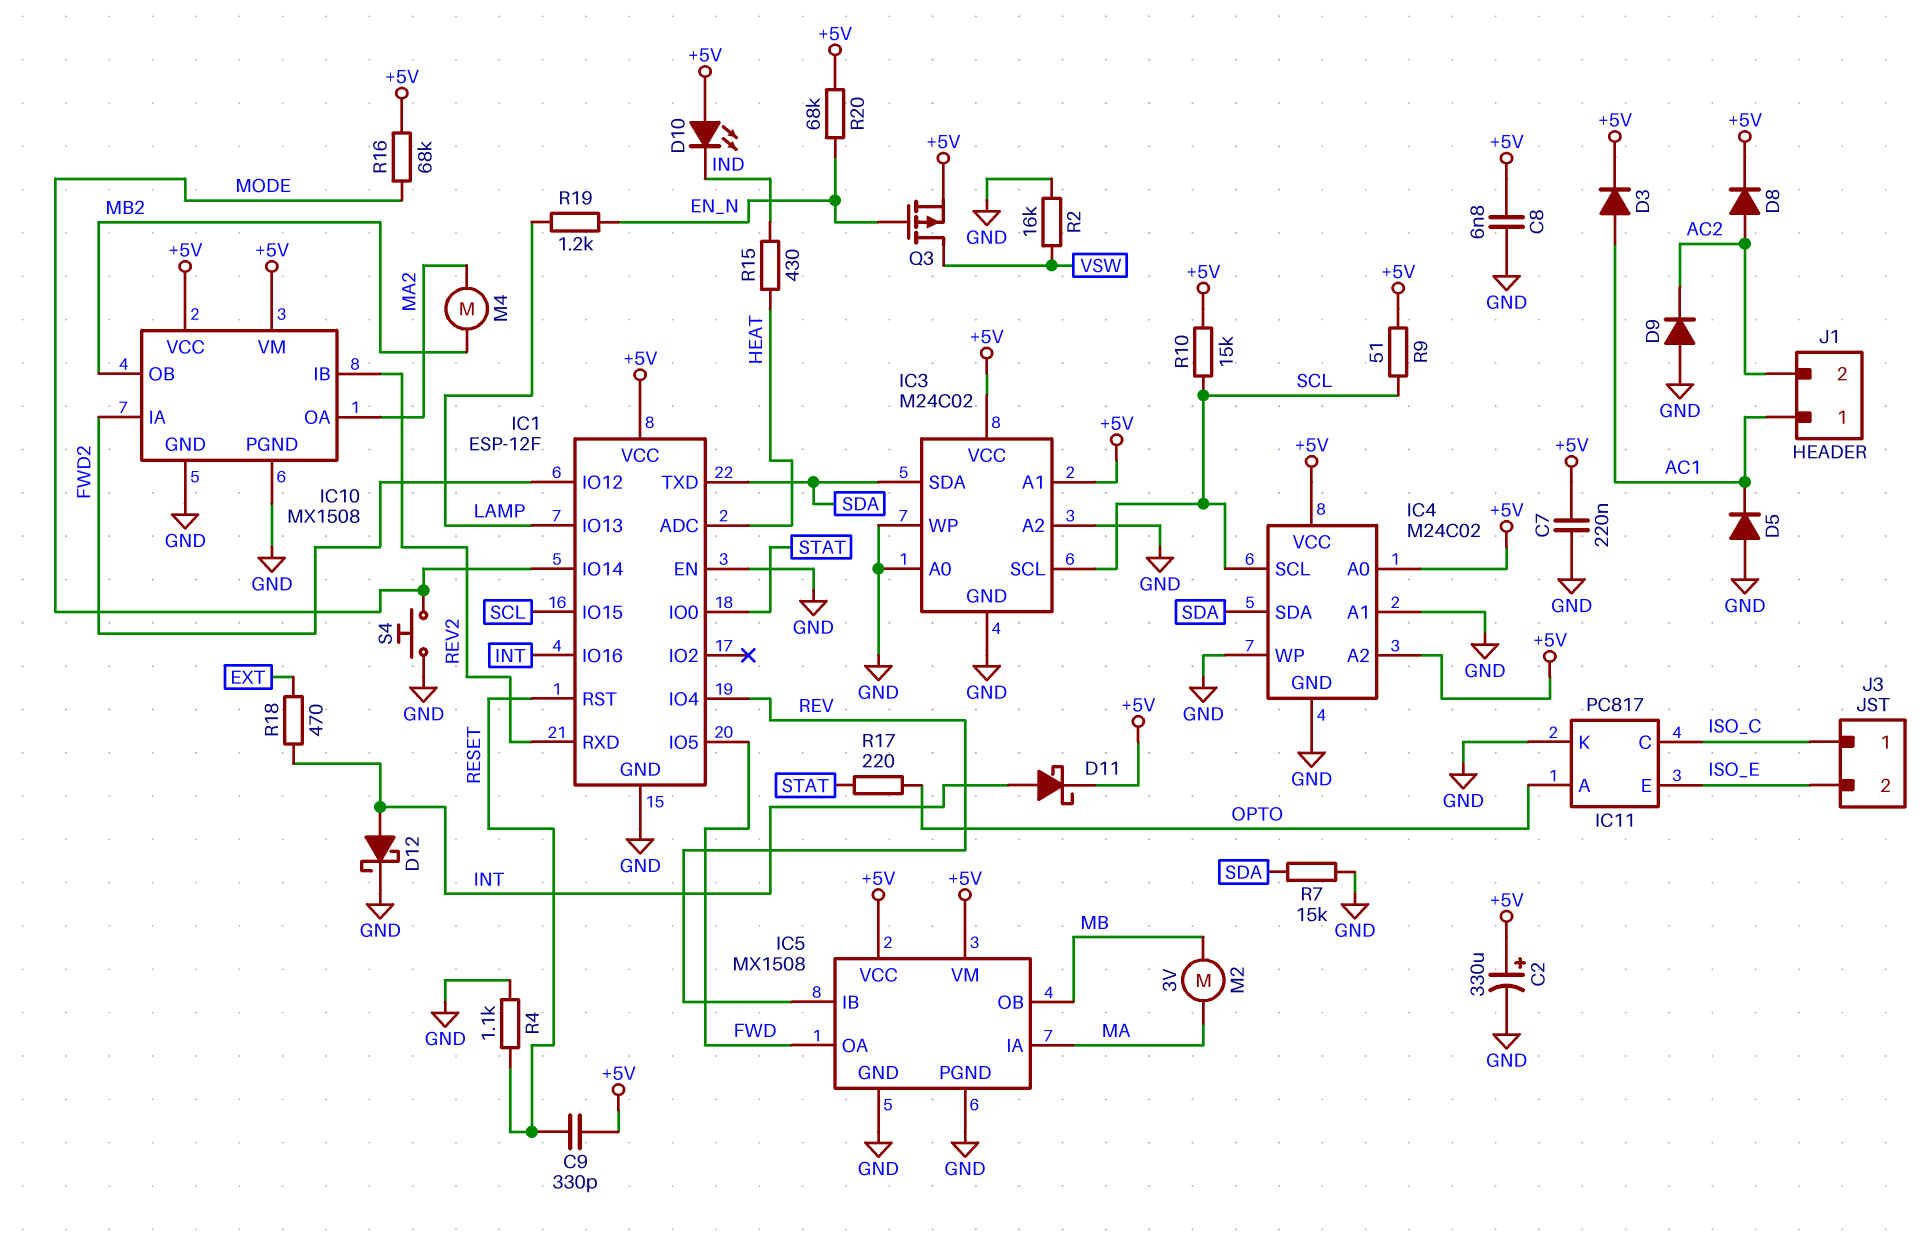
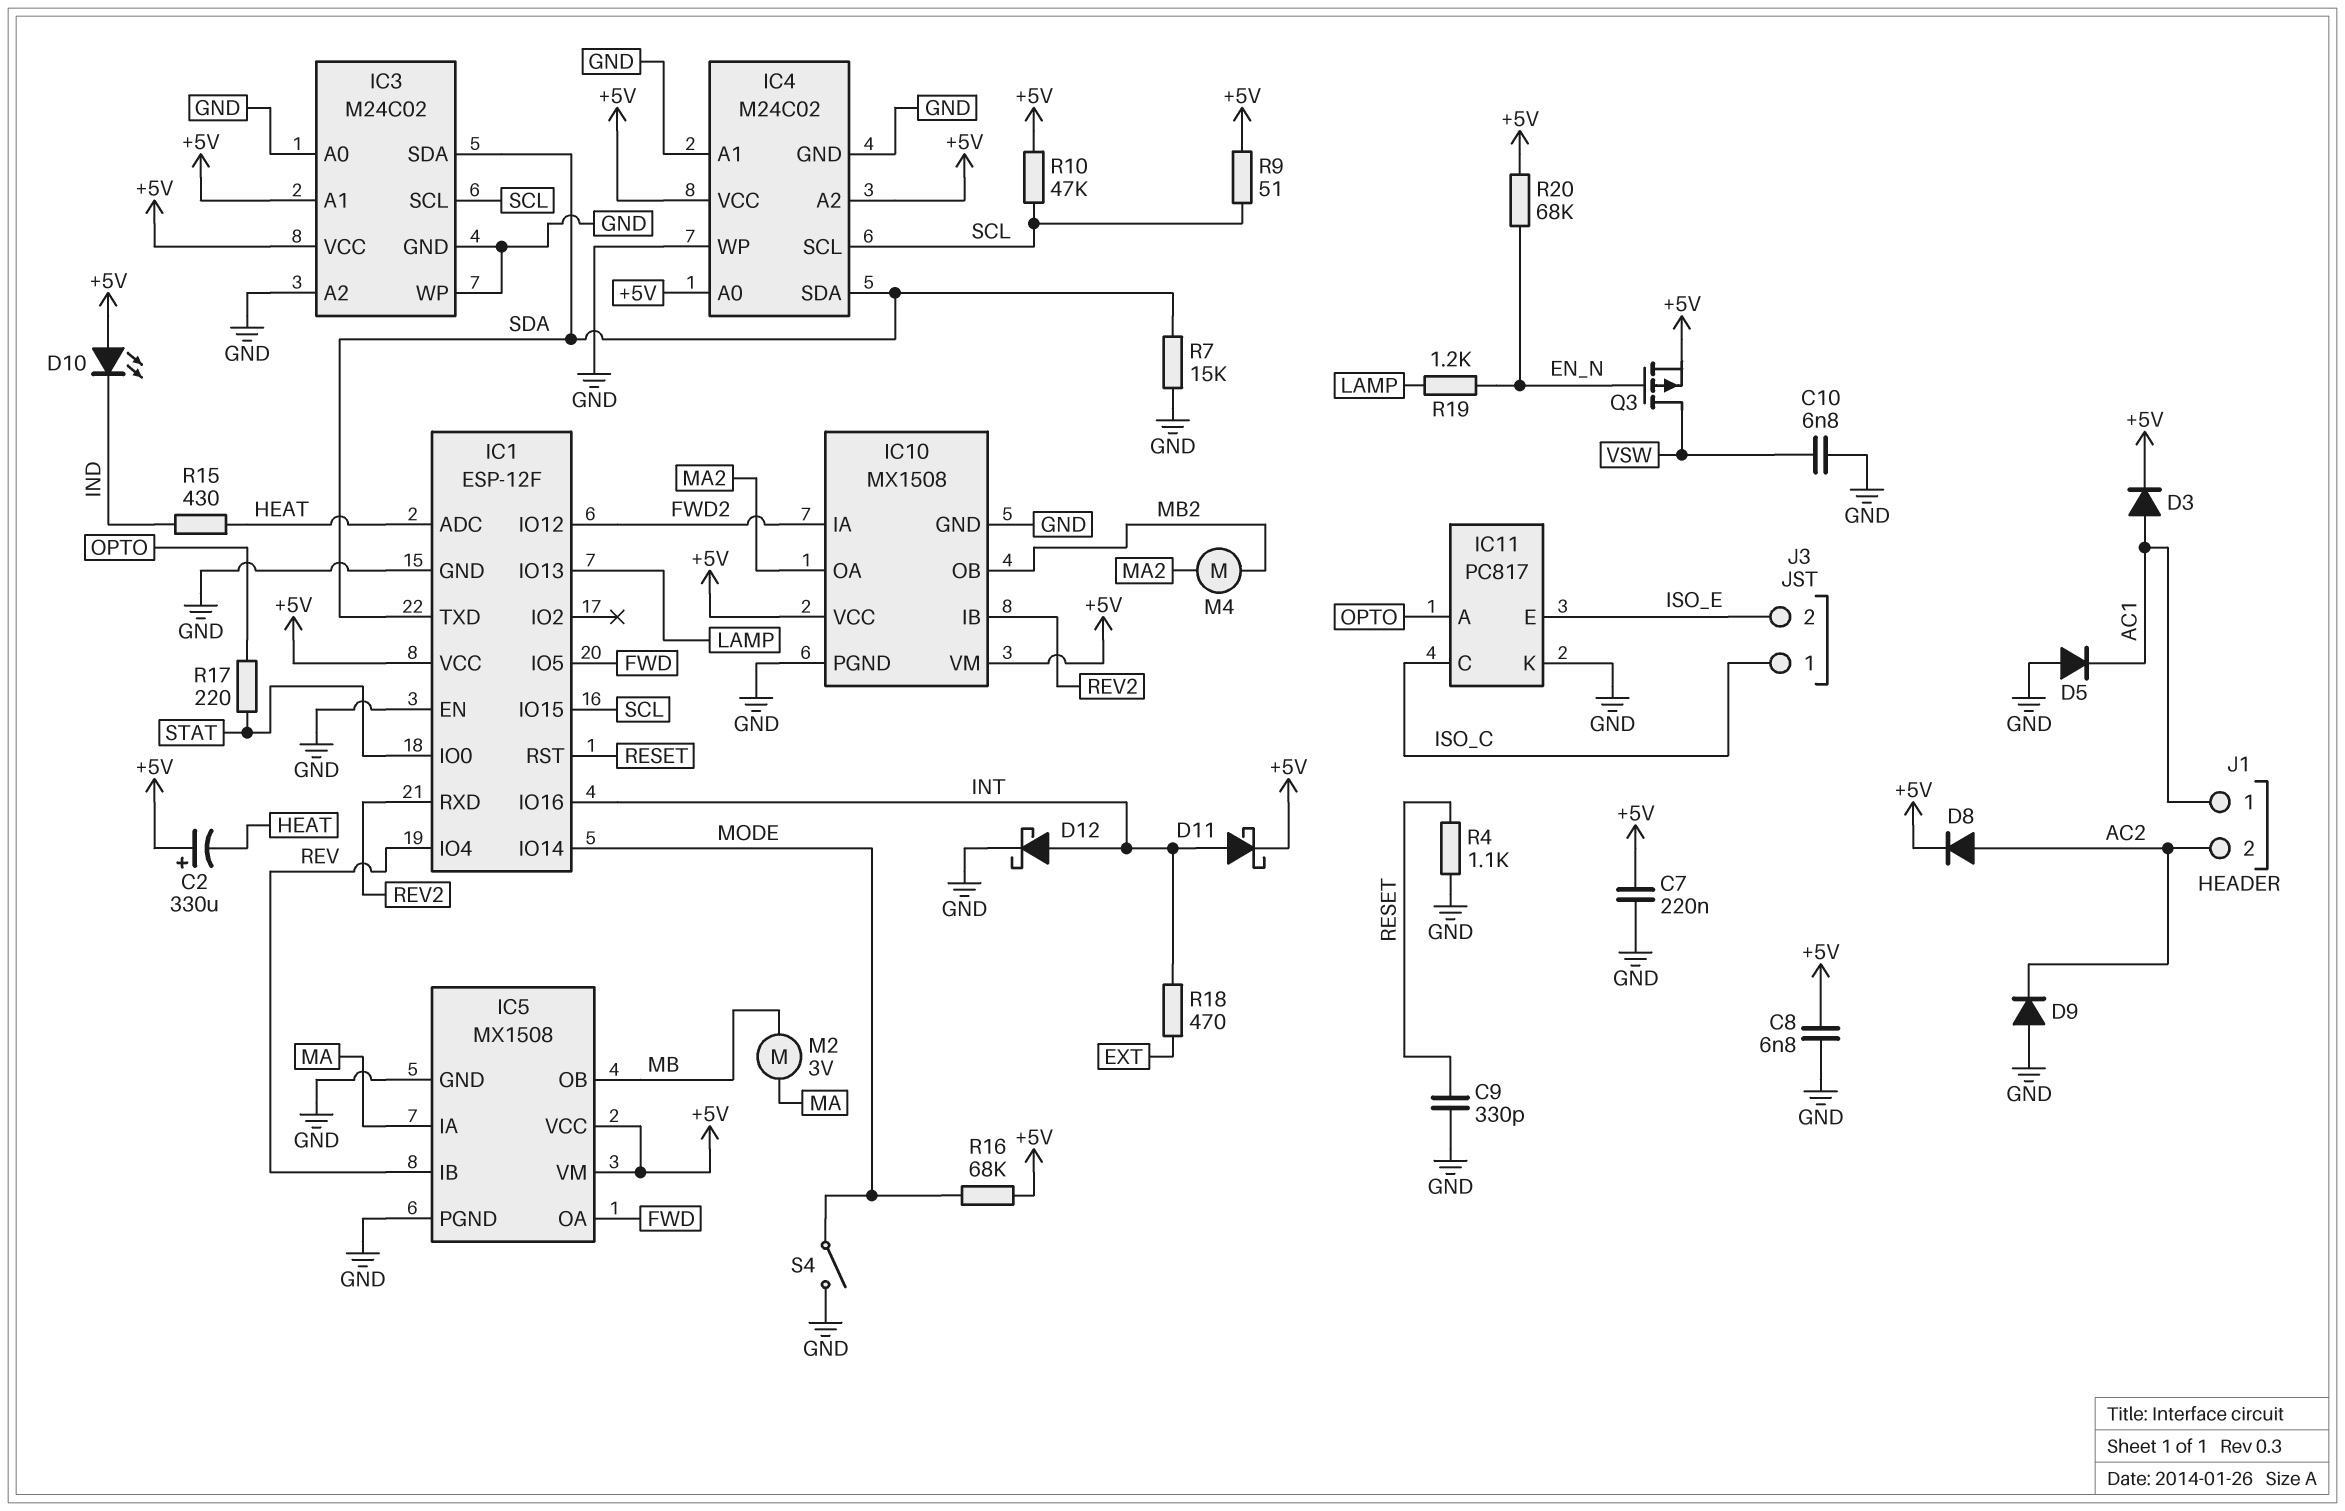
C2: 330uF (plus +5V, minus GND) -> 330uF (plus +5V, minus HEAT)
C9: 330pF (+5V, RESET) -> 330pF (GND, RESET)
C10: none -> 6.8nF (GND, VSW)
R2: 16k (GND, VSW) -> none
R10: 15k (+5V, SCL) -> 47k (+5V, SCL)
S4: button (GND, MODE) -> switch (GND, MODE)

